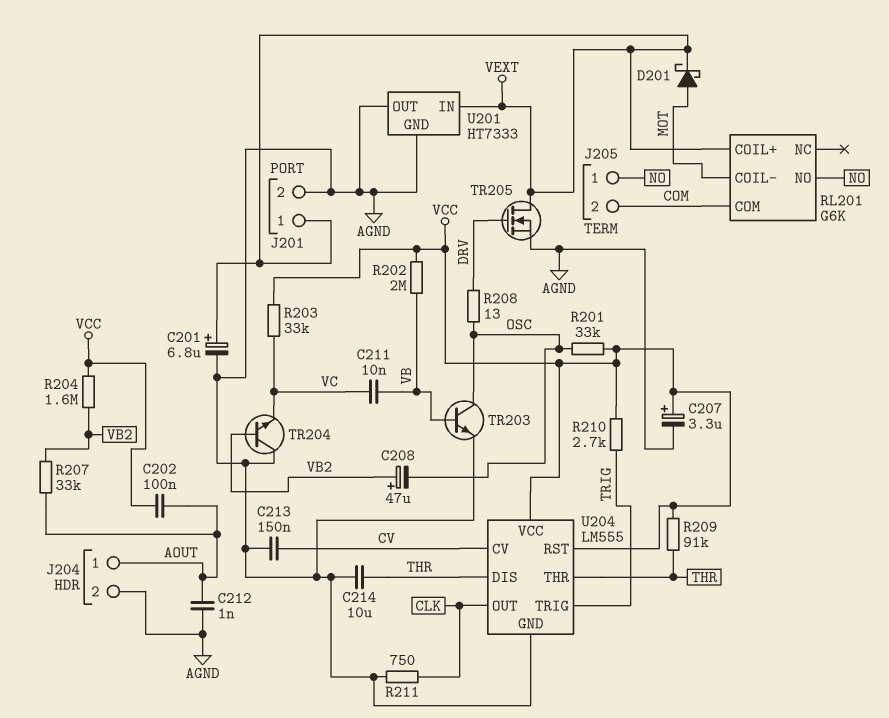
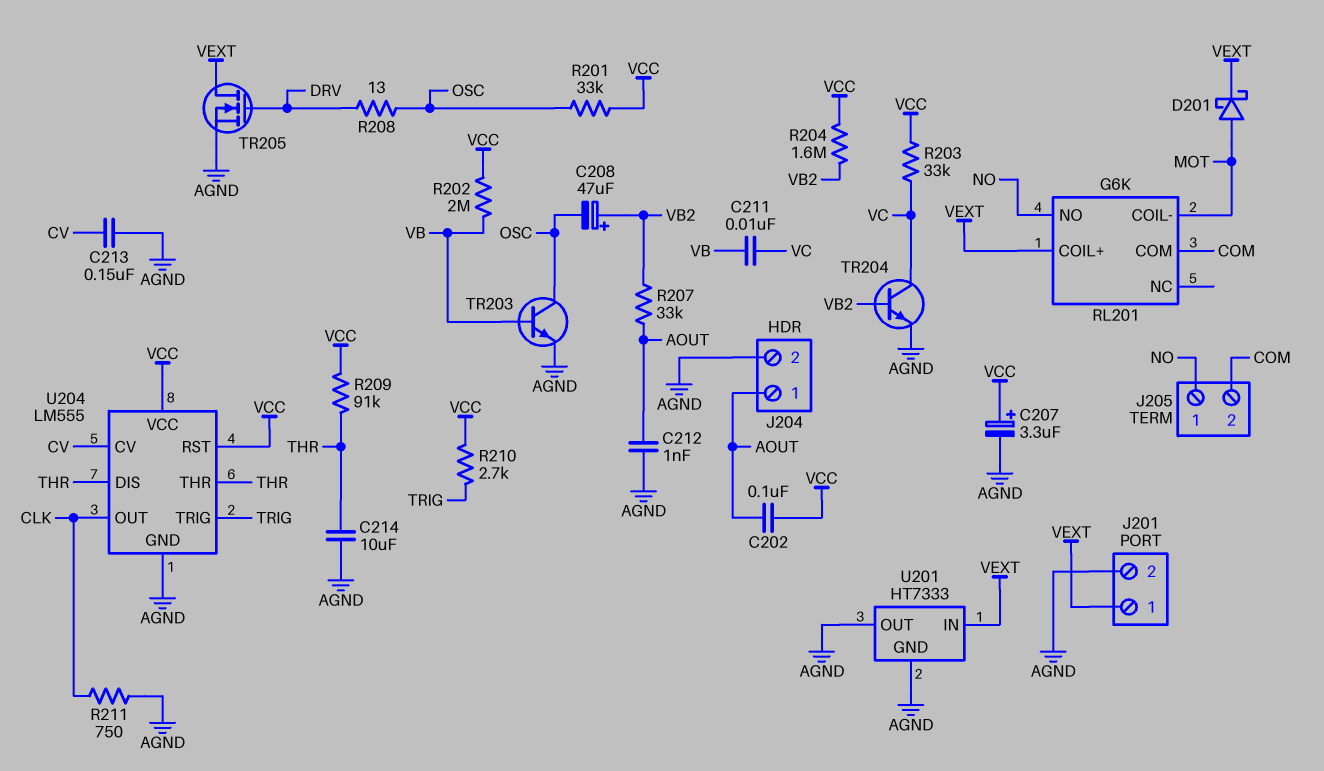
C201: 6.8uF (plus VEXT, minus AGND) -> none
TR204: NPN (B VB2, C AGND, E VC) -> NPN (B VB2, C VC, E AGND)

